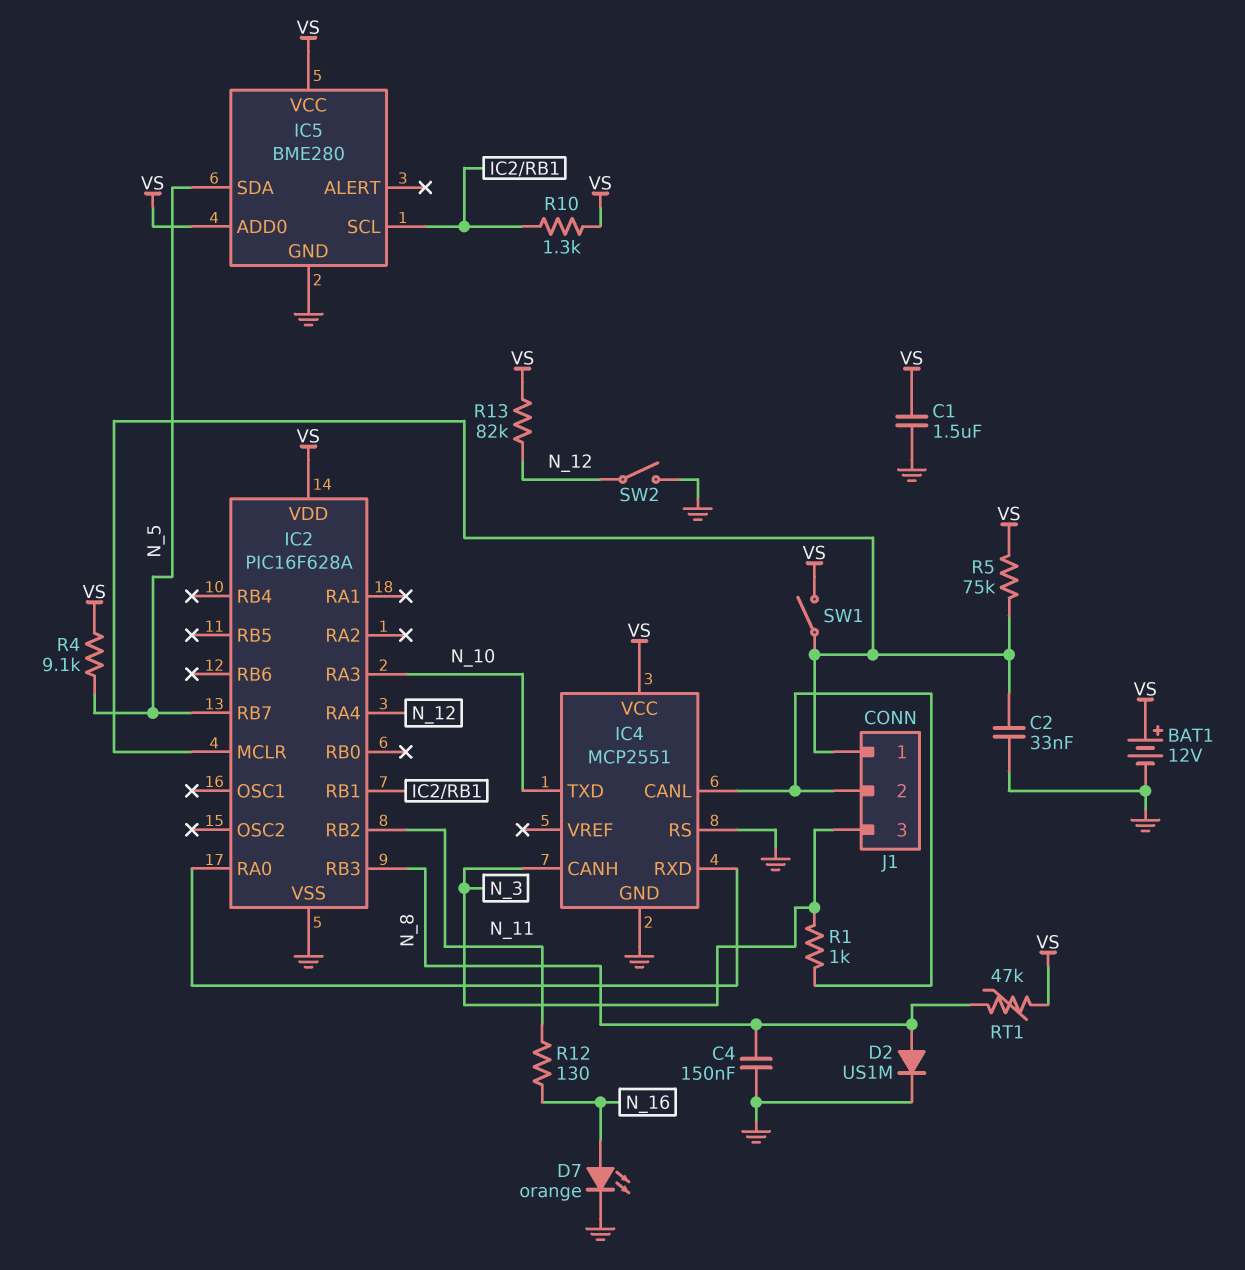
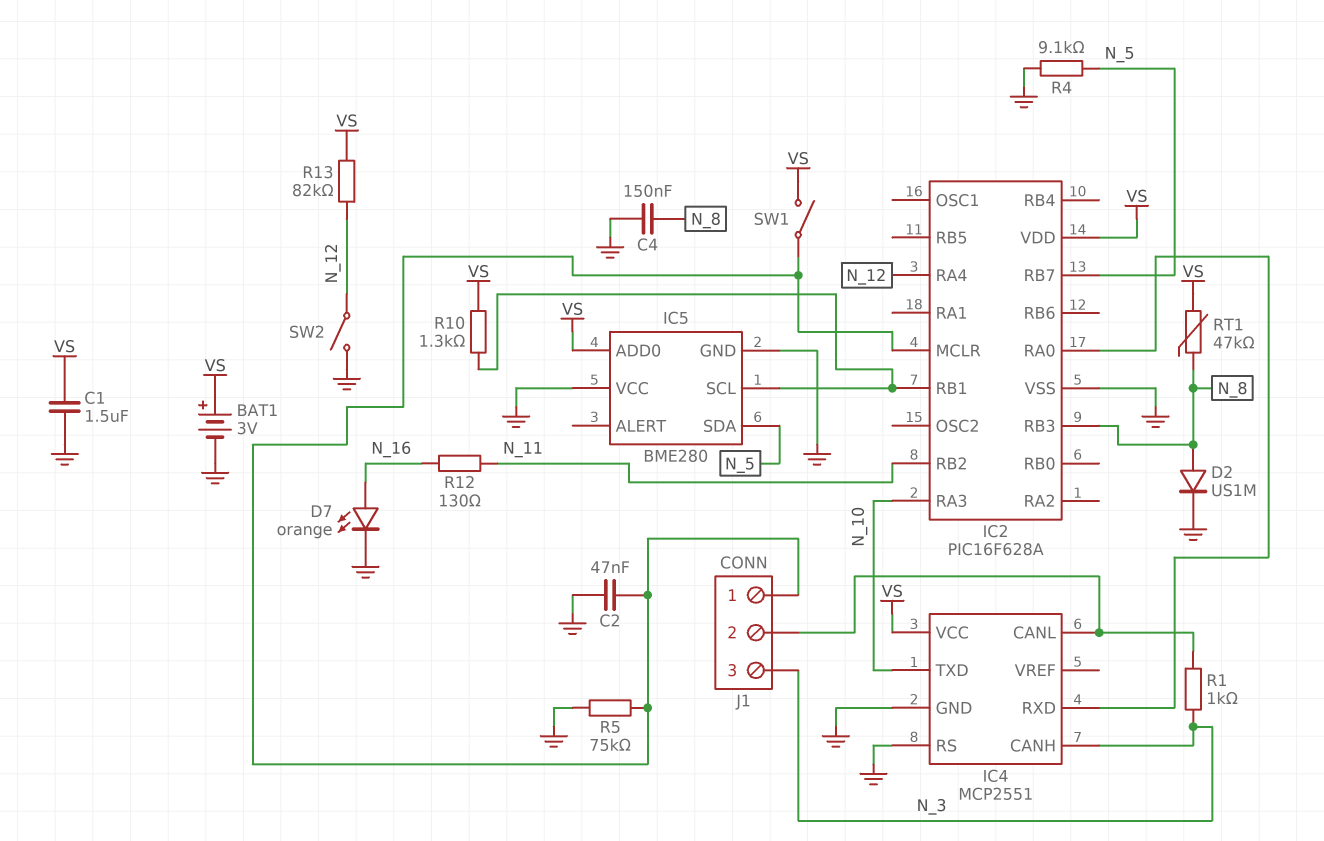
BAT1: 12V (plus VS, minus GND) -> 3V (plus VS, minus GND)
C2: 33nF (GND, IC2/MCLR) -> 47nF (GND, IC2/MCLR)
IC5 pin VCC: VS -> GND
R4: 9.1k (N_5, VS) -> 9.1k (GND, N_5)
R5: 75k (IC2/MCLR, VS) -> 75k (GND, IC2/MCLR)

